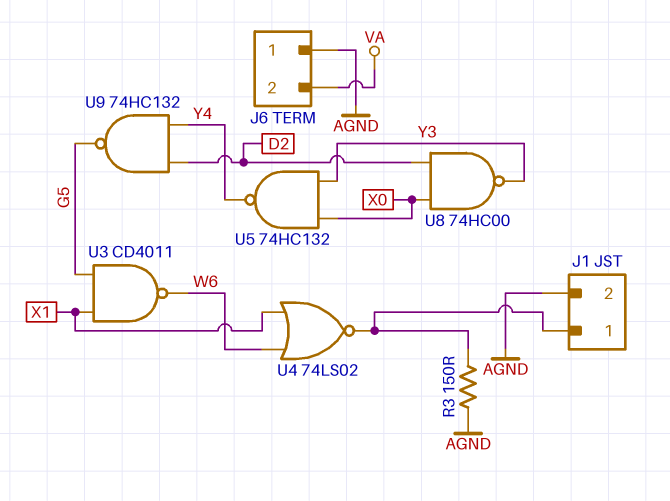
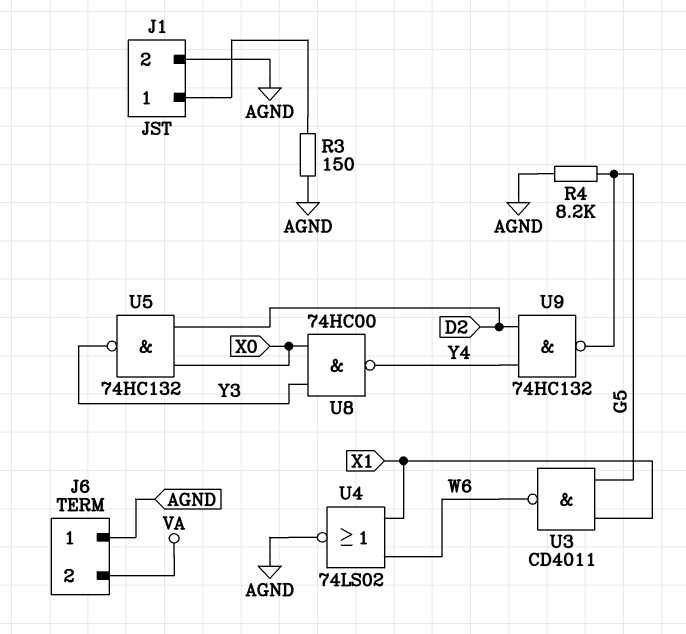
R4: none -> 8.2k (AGND, G5)
U4: NOR 74LS02 (in W6, in X1, out J1/1) -> NOR 74LS02 (in W6, in X1, out AGND)
U5: NAND 74HC132 (in X0, in Y3, out Y4) -> NAND 74HC132 (in D2, in X0, out Y3)
U8: NAND 74HC00 (in D2, in X0, out Y3) -> NAND 74HC00 (in X0, in Y3, out Y4)

